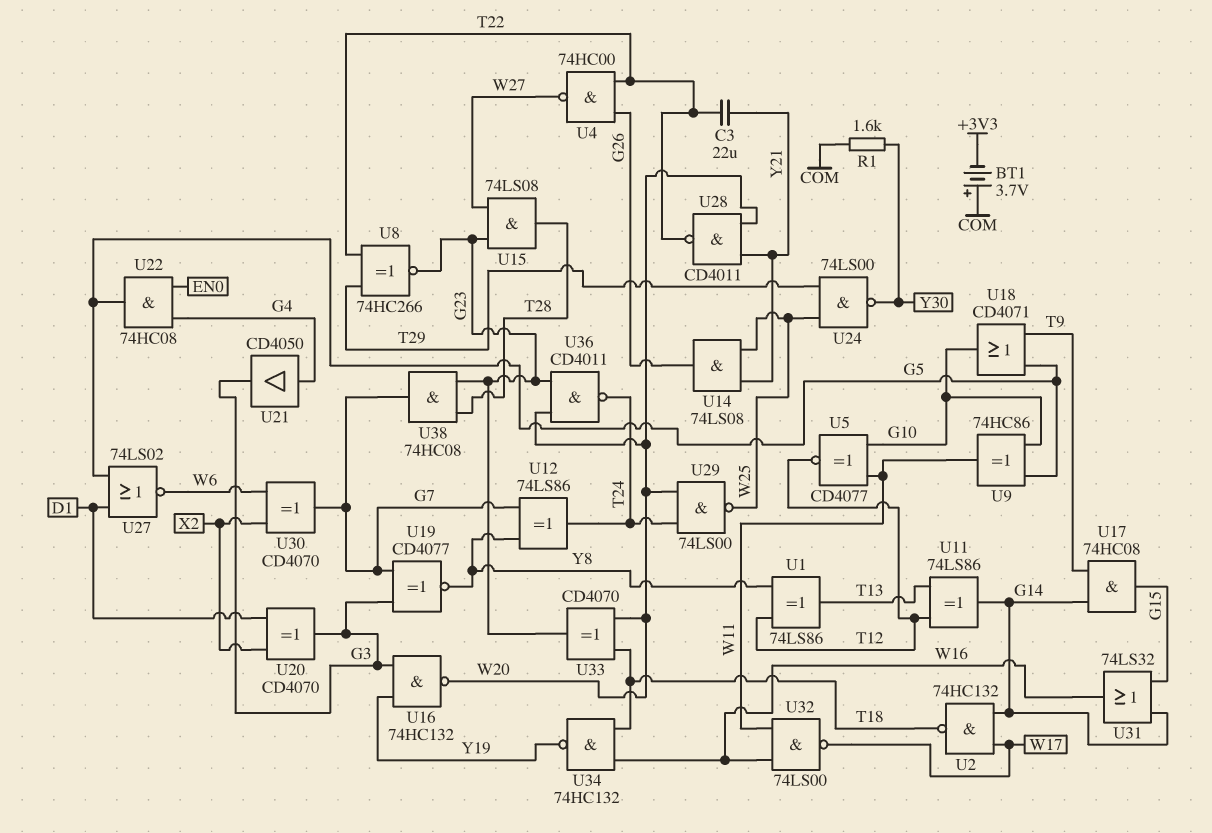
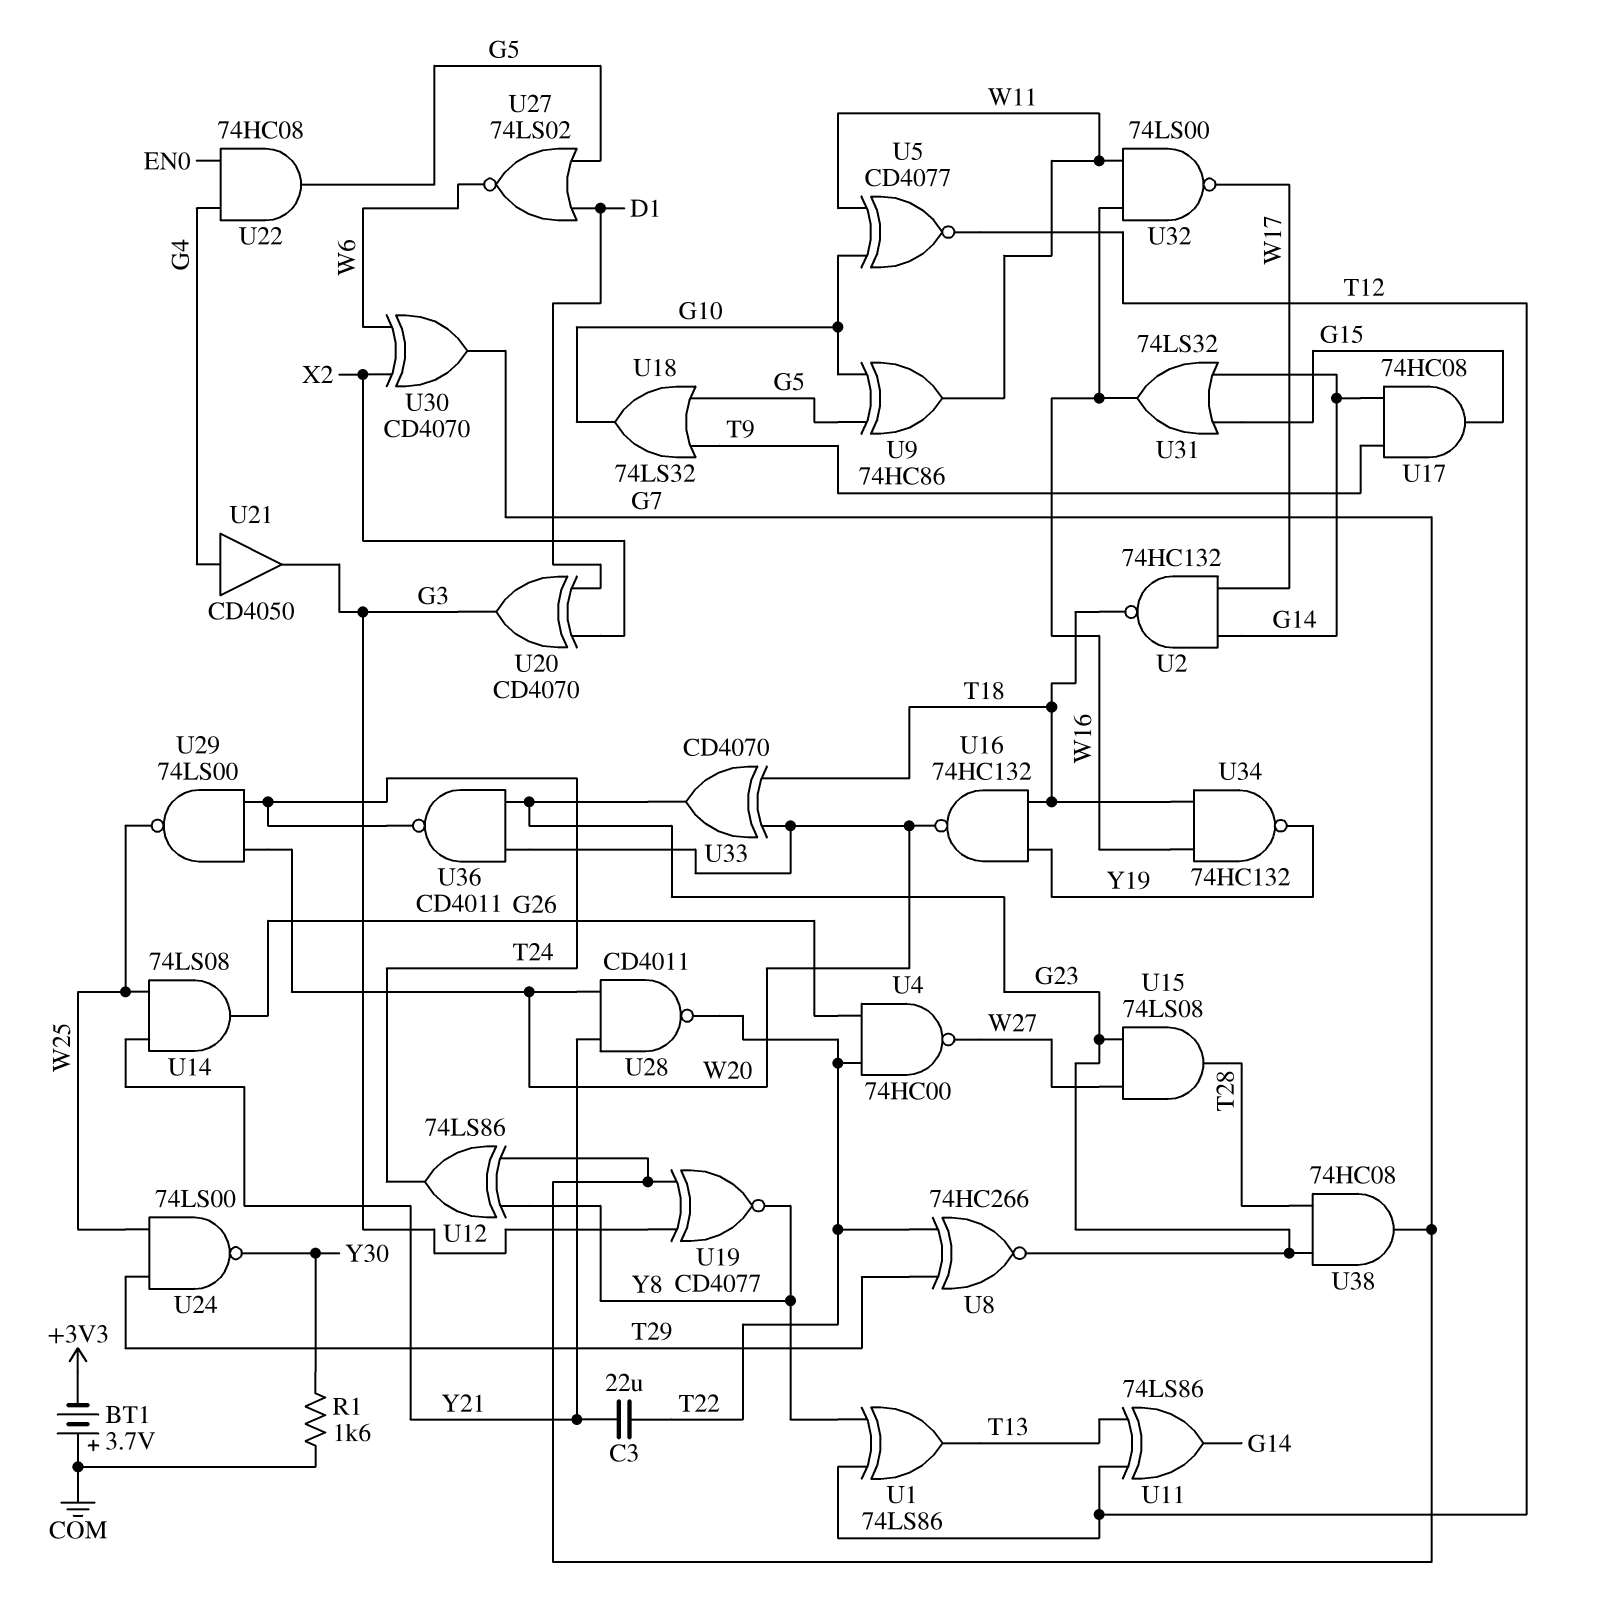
U16: NAND 74HC132 (in G3, in Y19, out W20) -> NAND 74HC132 (in T18, in Y19, out W20)
U18: OR CD4071 (in G5, in T9, out G10) -> OR 74LS32 (in G5, in T9, out G10)

